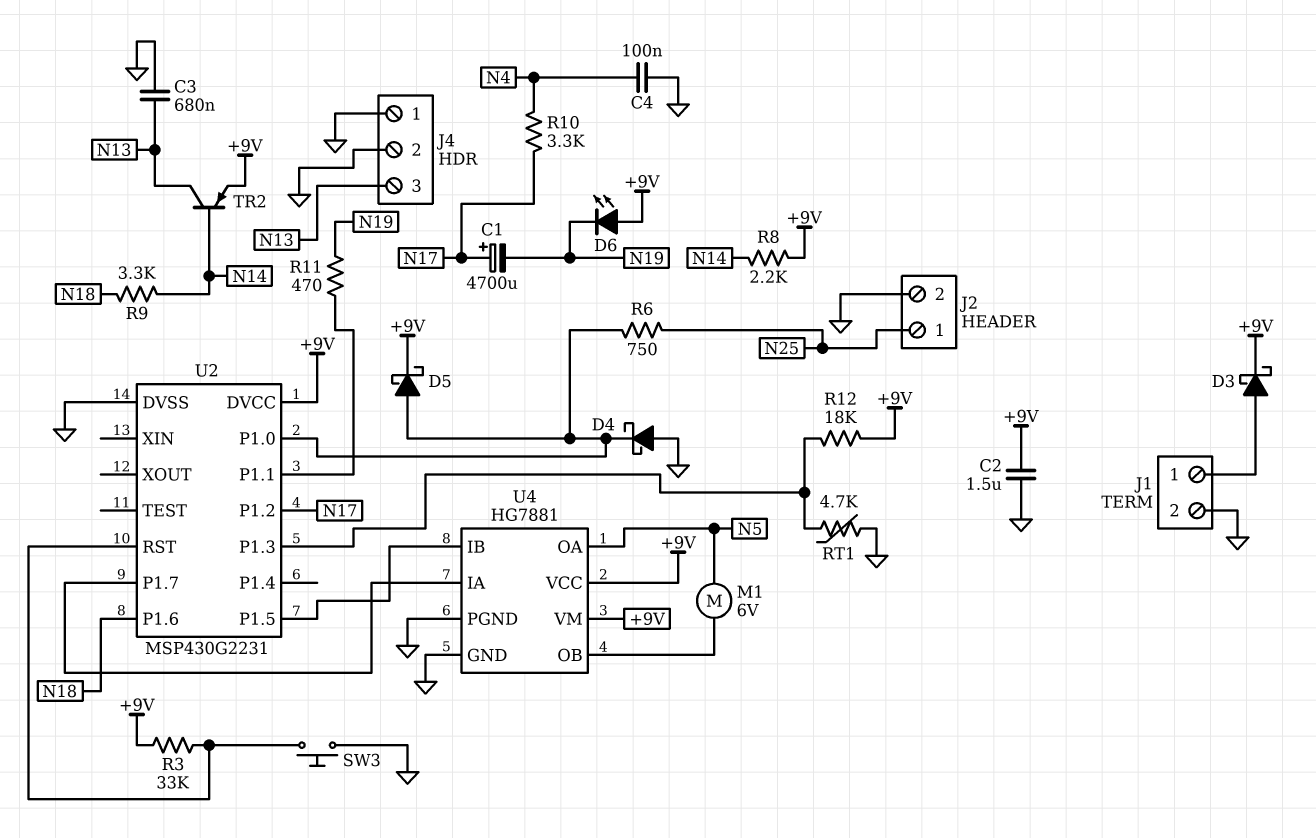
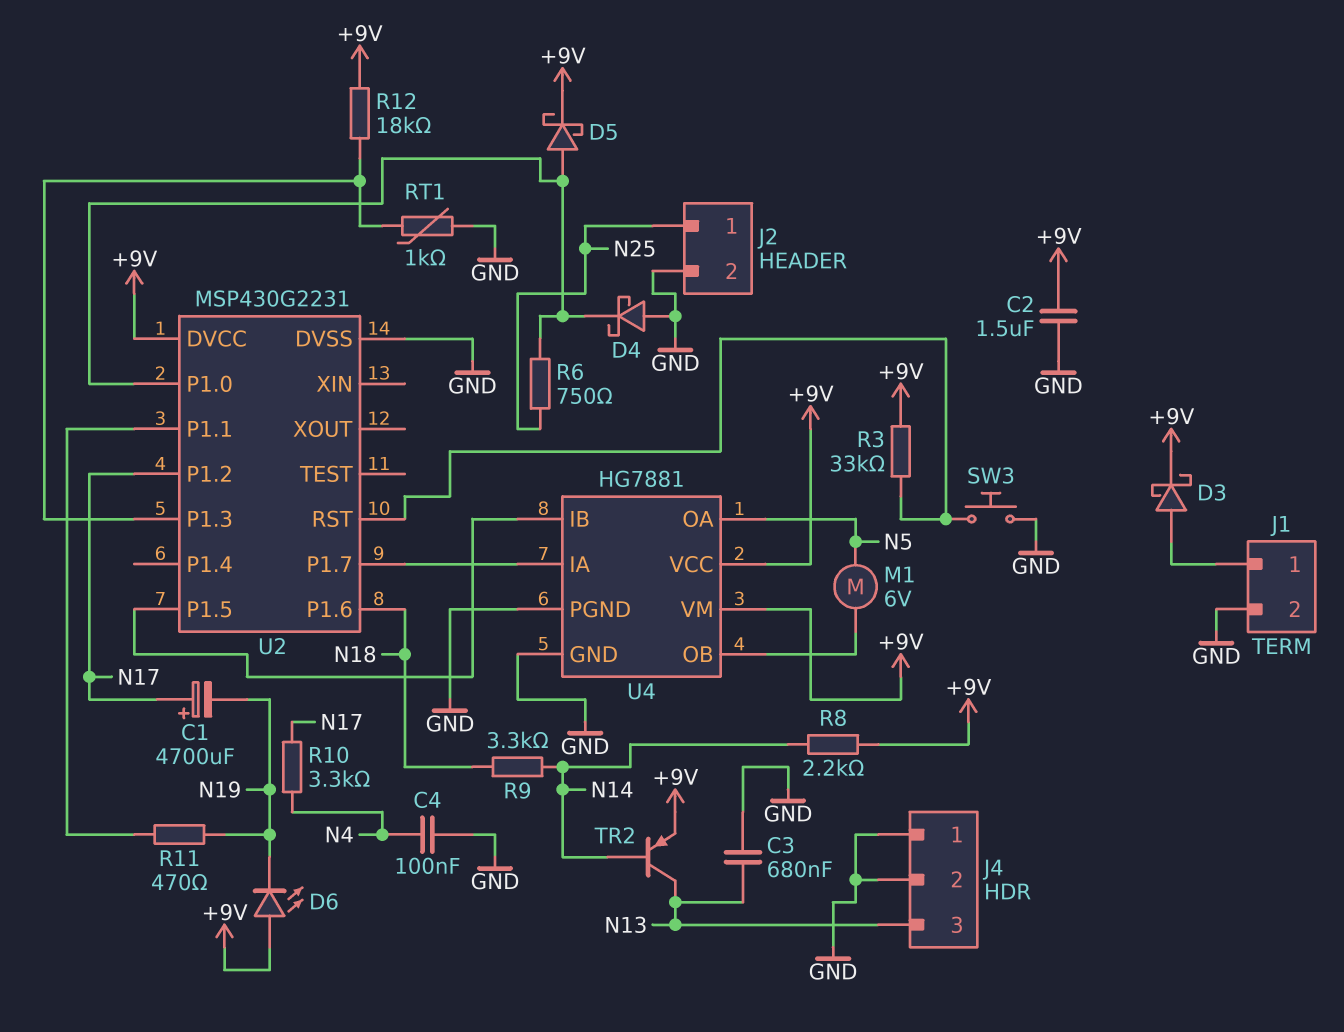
RT1: 4.7k (GND, U2/P1.3) -> 1k (GND, U2/P1.3)

